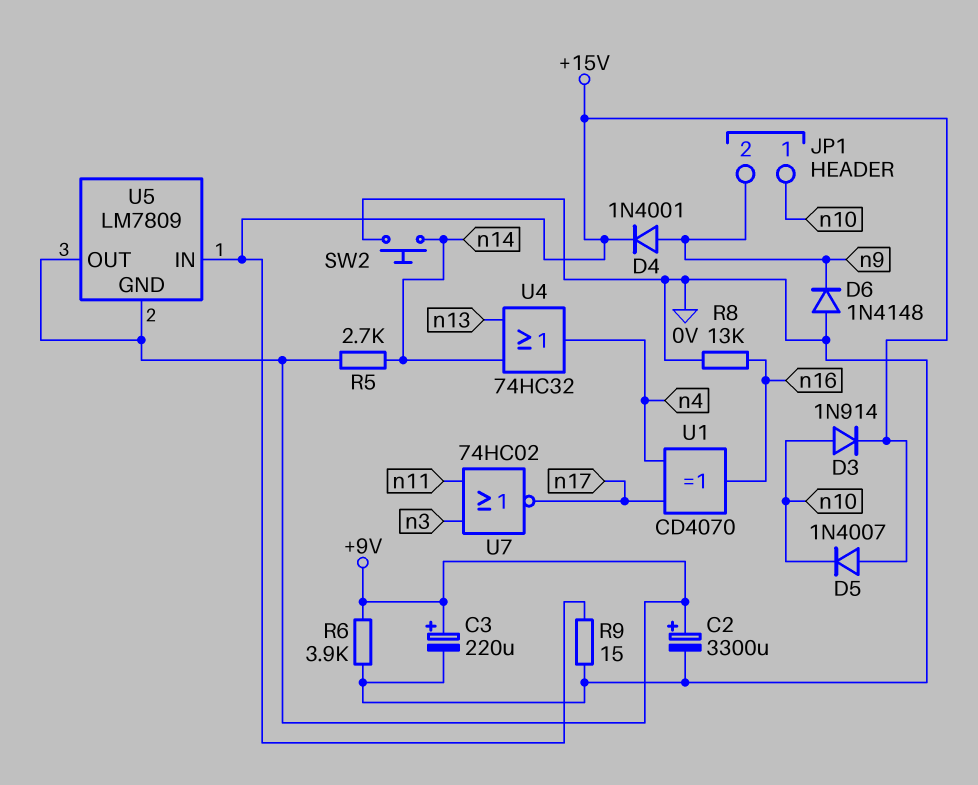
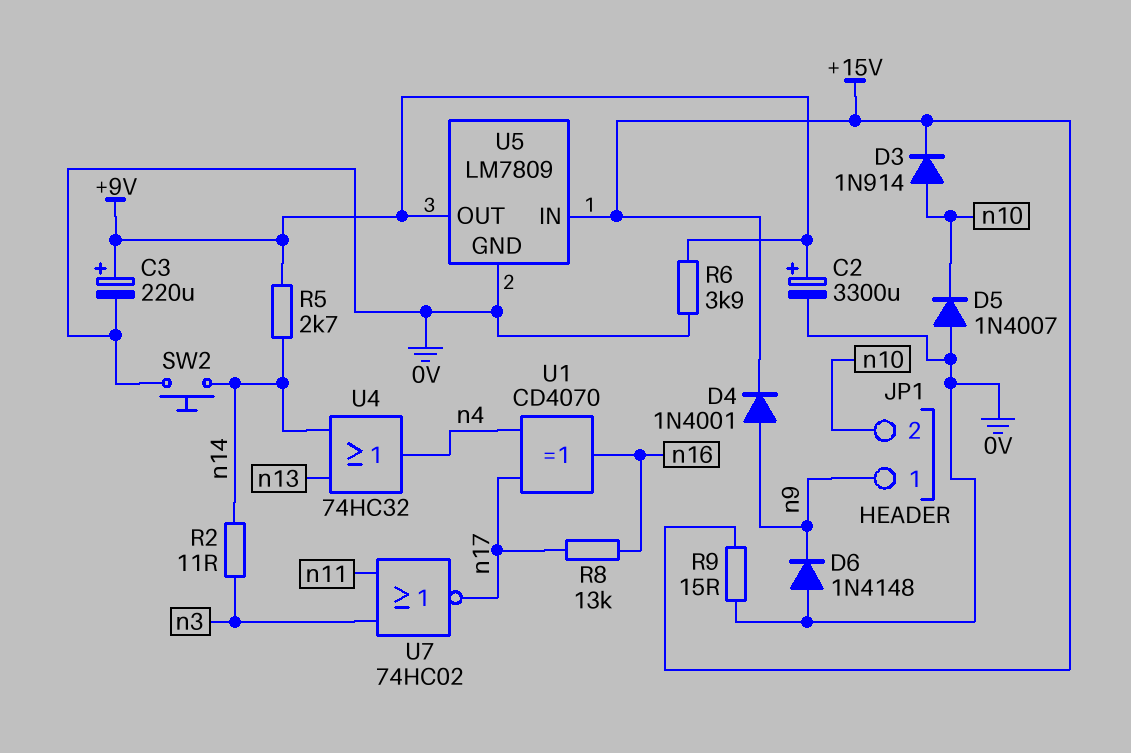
D5: diode 1N4007 (A +15V, K n10) -> diode 1N4007 (A 0V, K n10)
JP1 pin 1: n10 -> n9
JP1 pin 2: n9 -> n10
R2: none -> 11 (n3, n14)
R8: 13k (0V, n16) -> 13k (n16, n17)
U5 pin GND: +9V -> 0V

